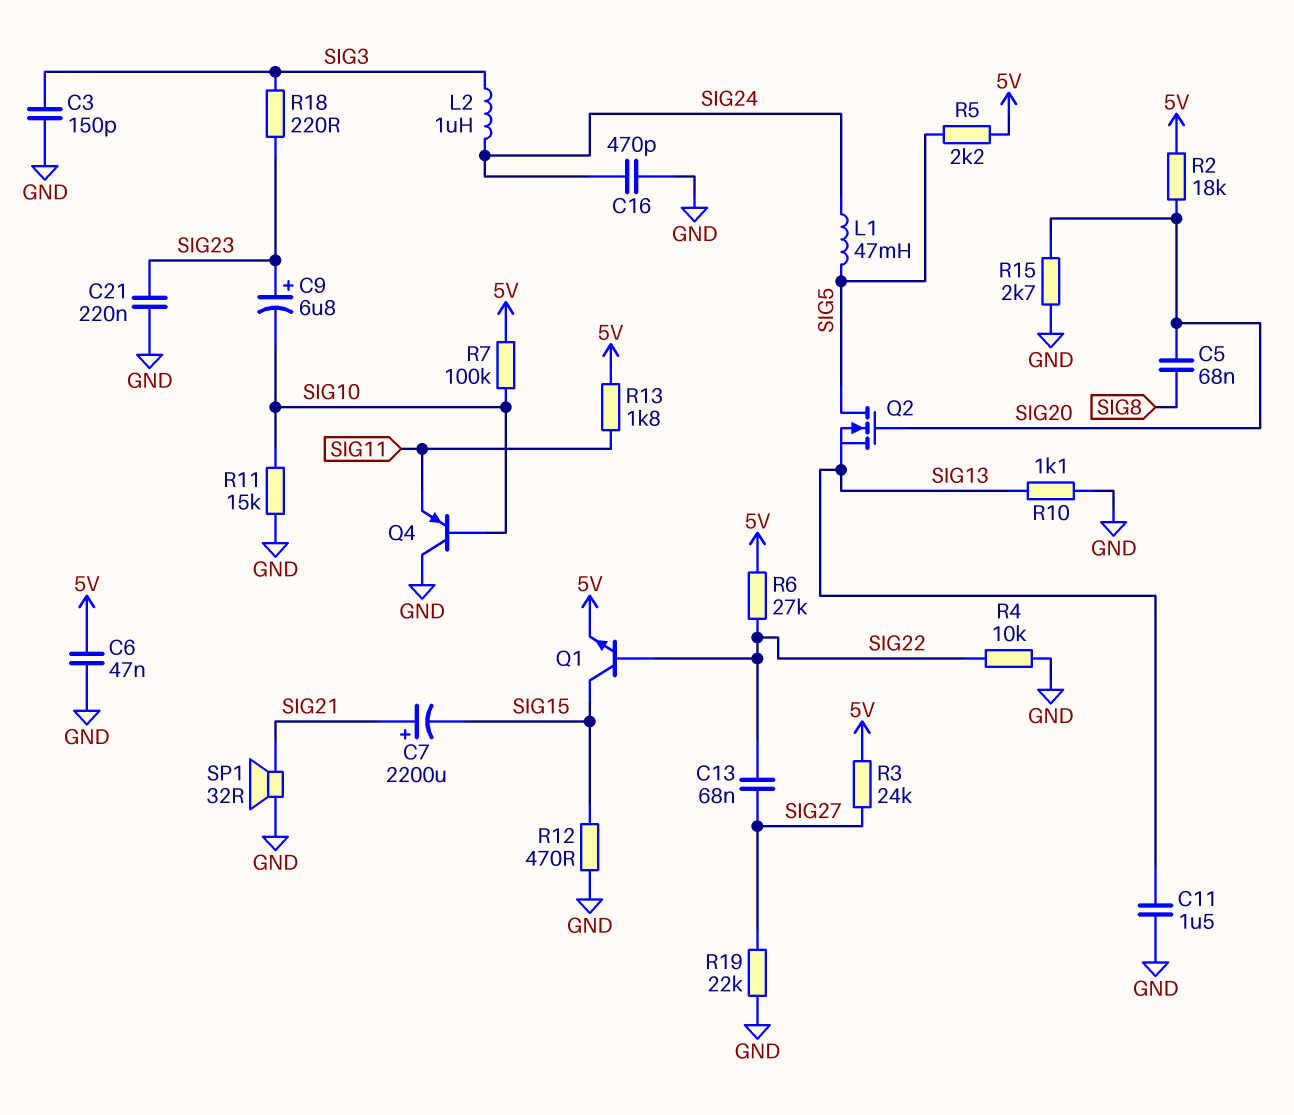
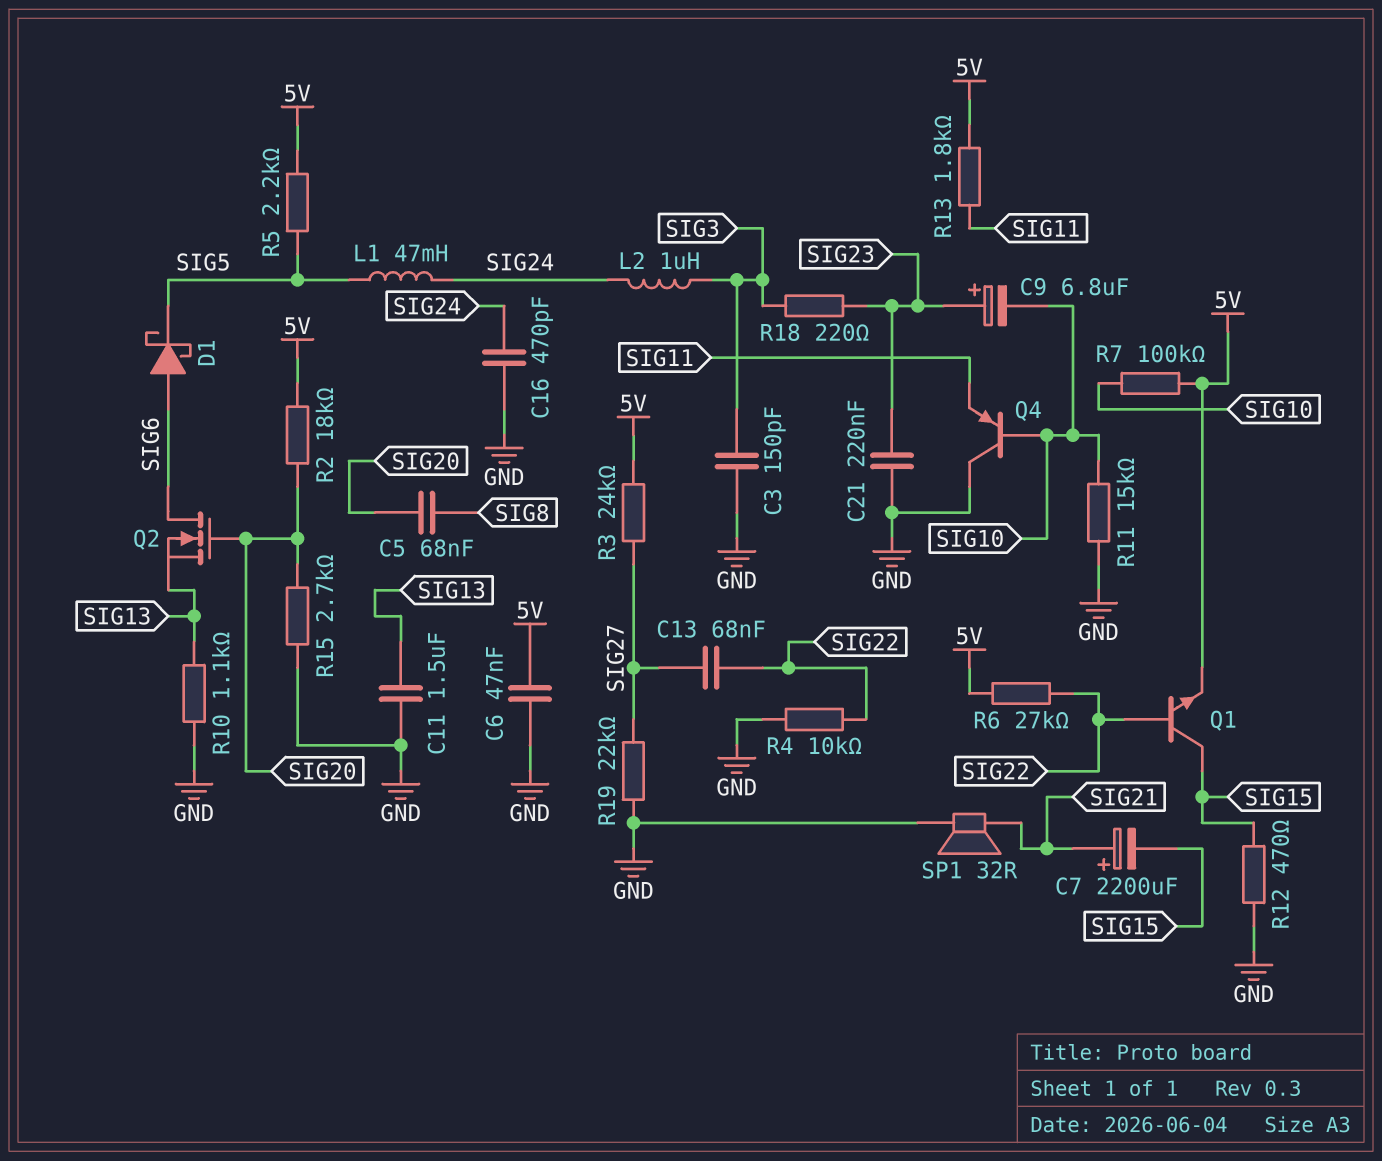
D1: none -> schottky (A SIG6, K SIG5)
Q2: NMOS (G SIG20, D SIG5, S SIG13) -> NMOS (G SIG20, D SIG6, S SIG13)

